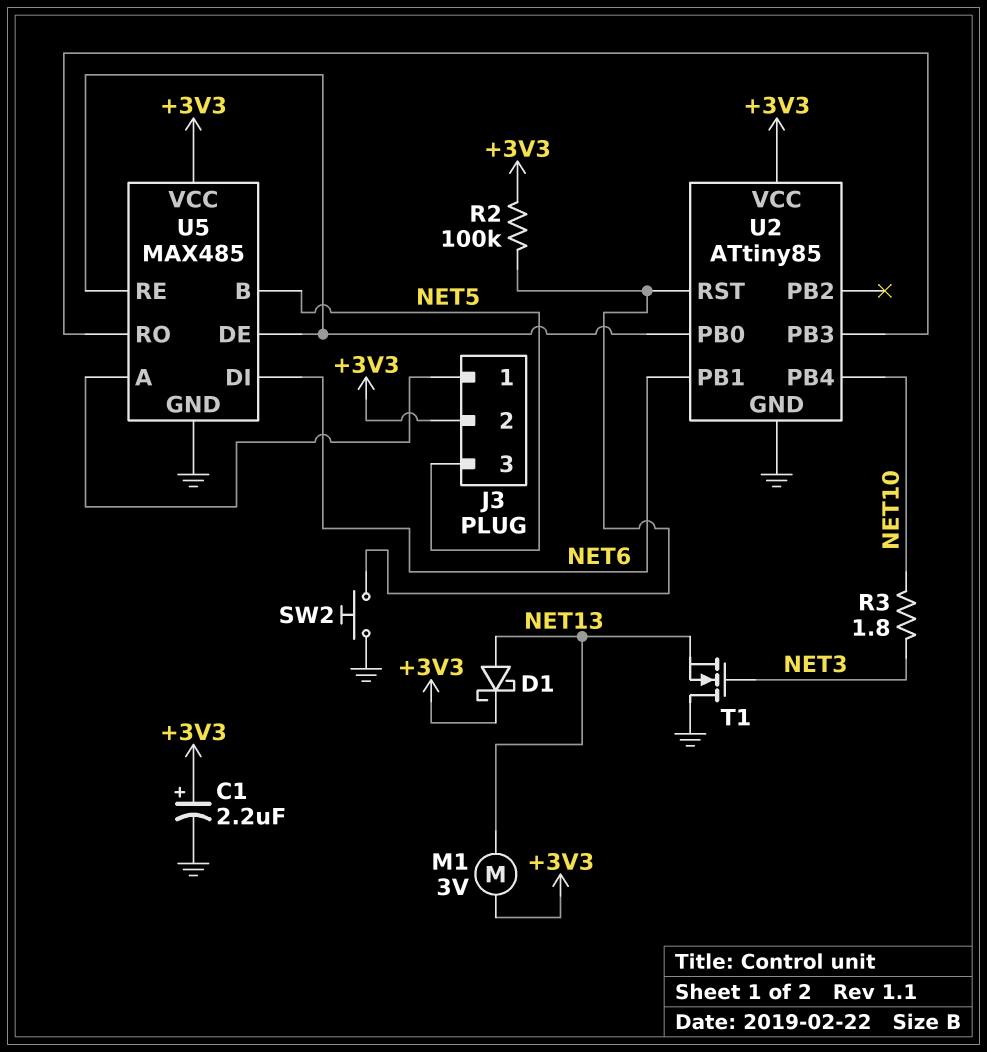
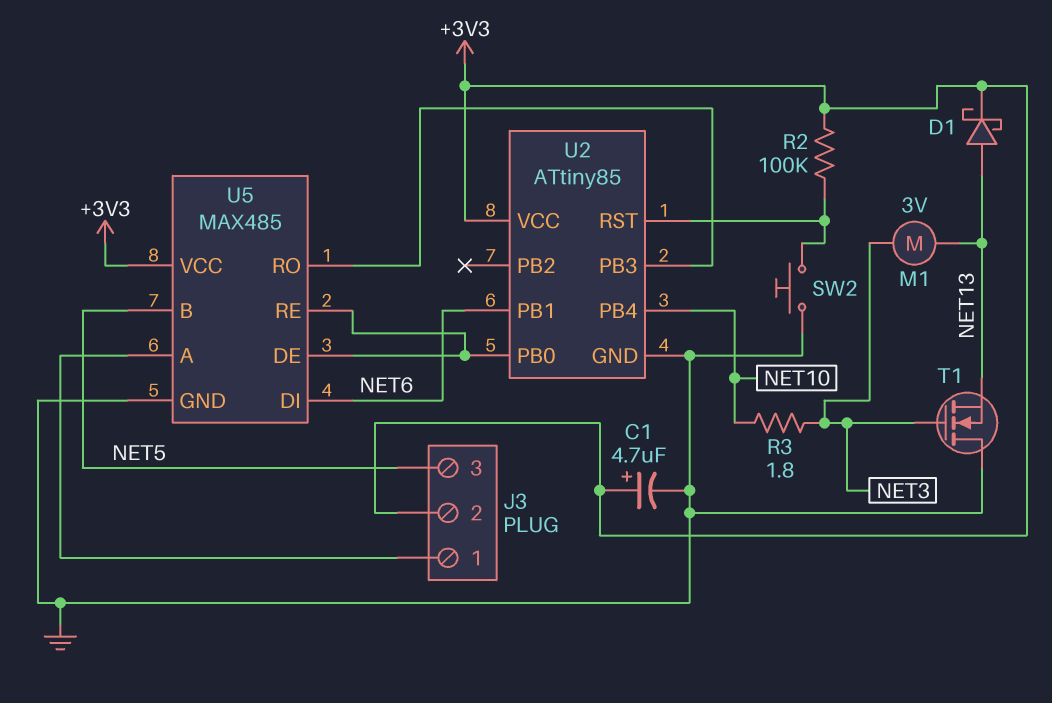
C1: 2.2uF (plus +3V3, minus GND) -> 4.7uF (plus +3V3, minus GND)
M1: motor 3V (+3V3, NET13) -> motor 3V (NET3, NET13)

